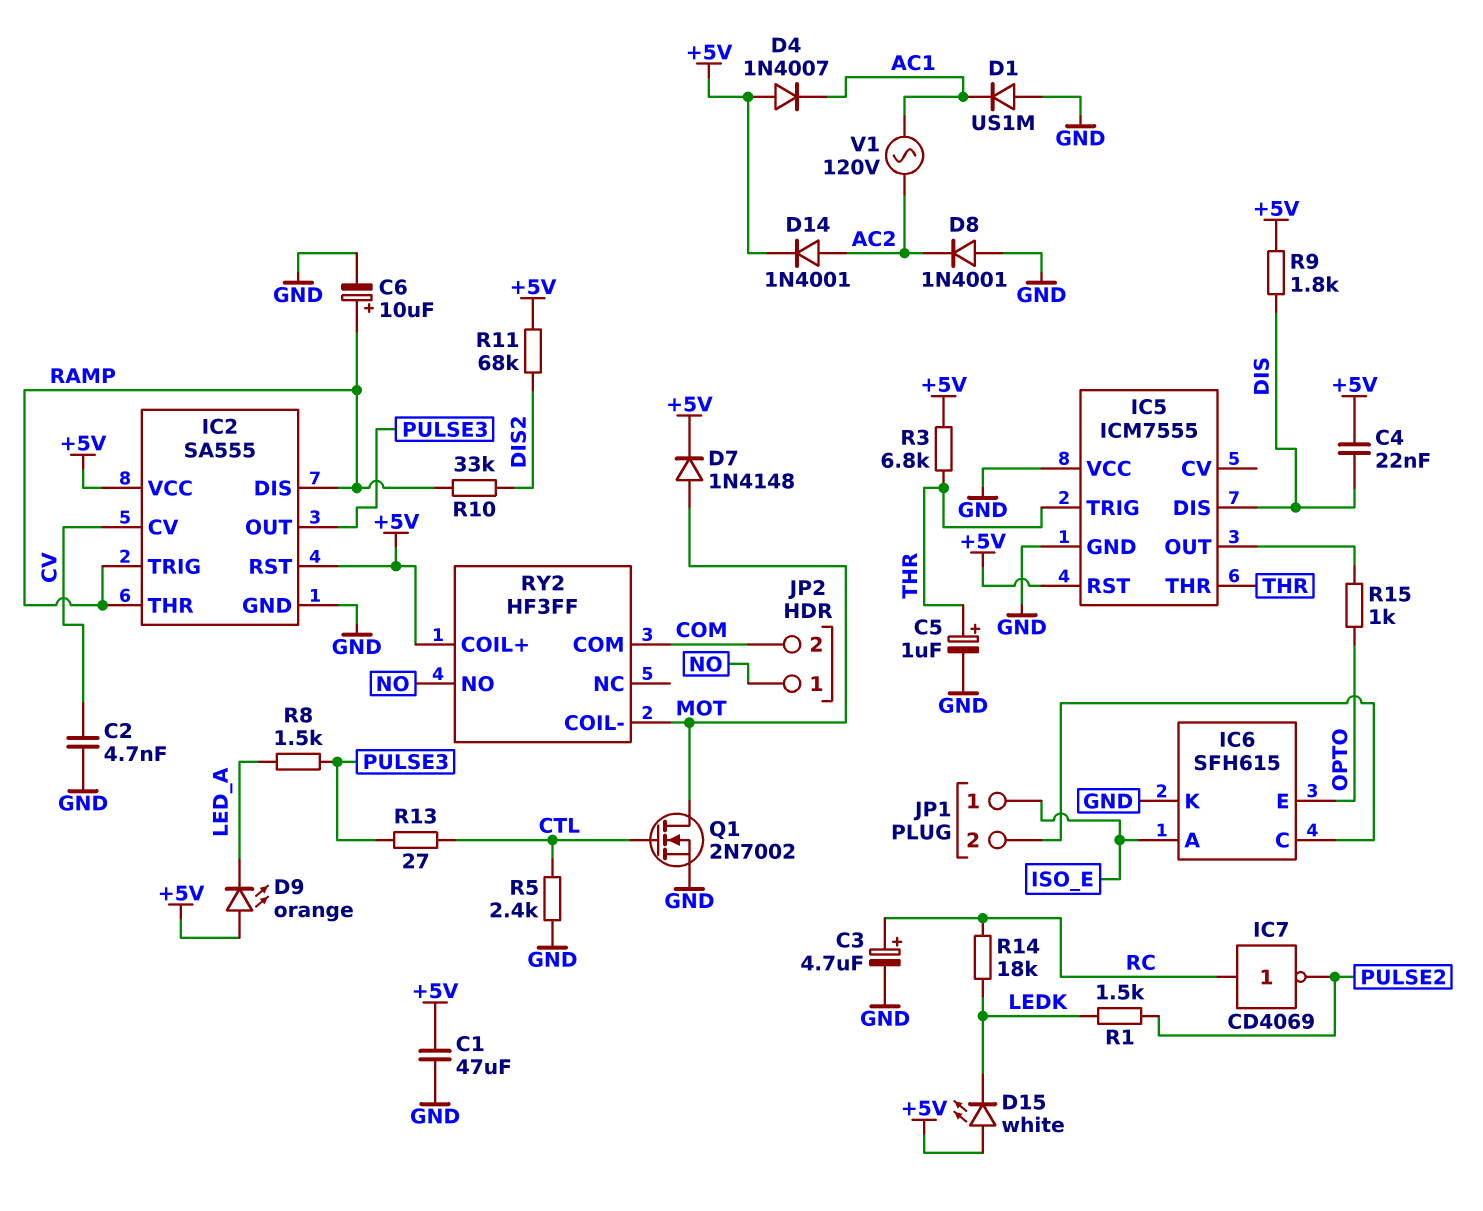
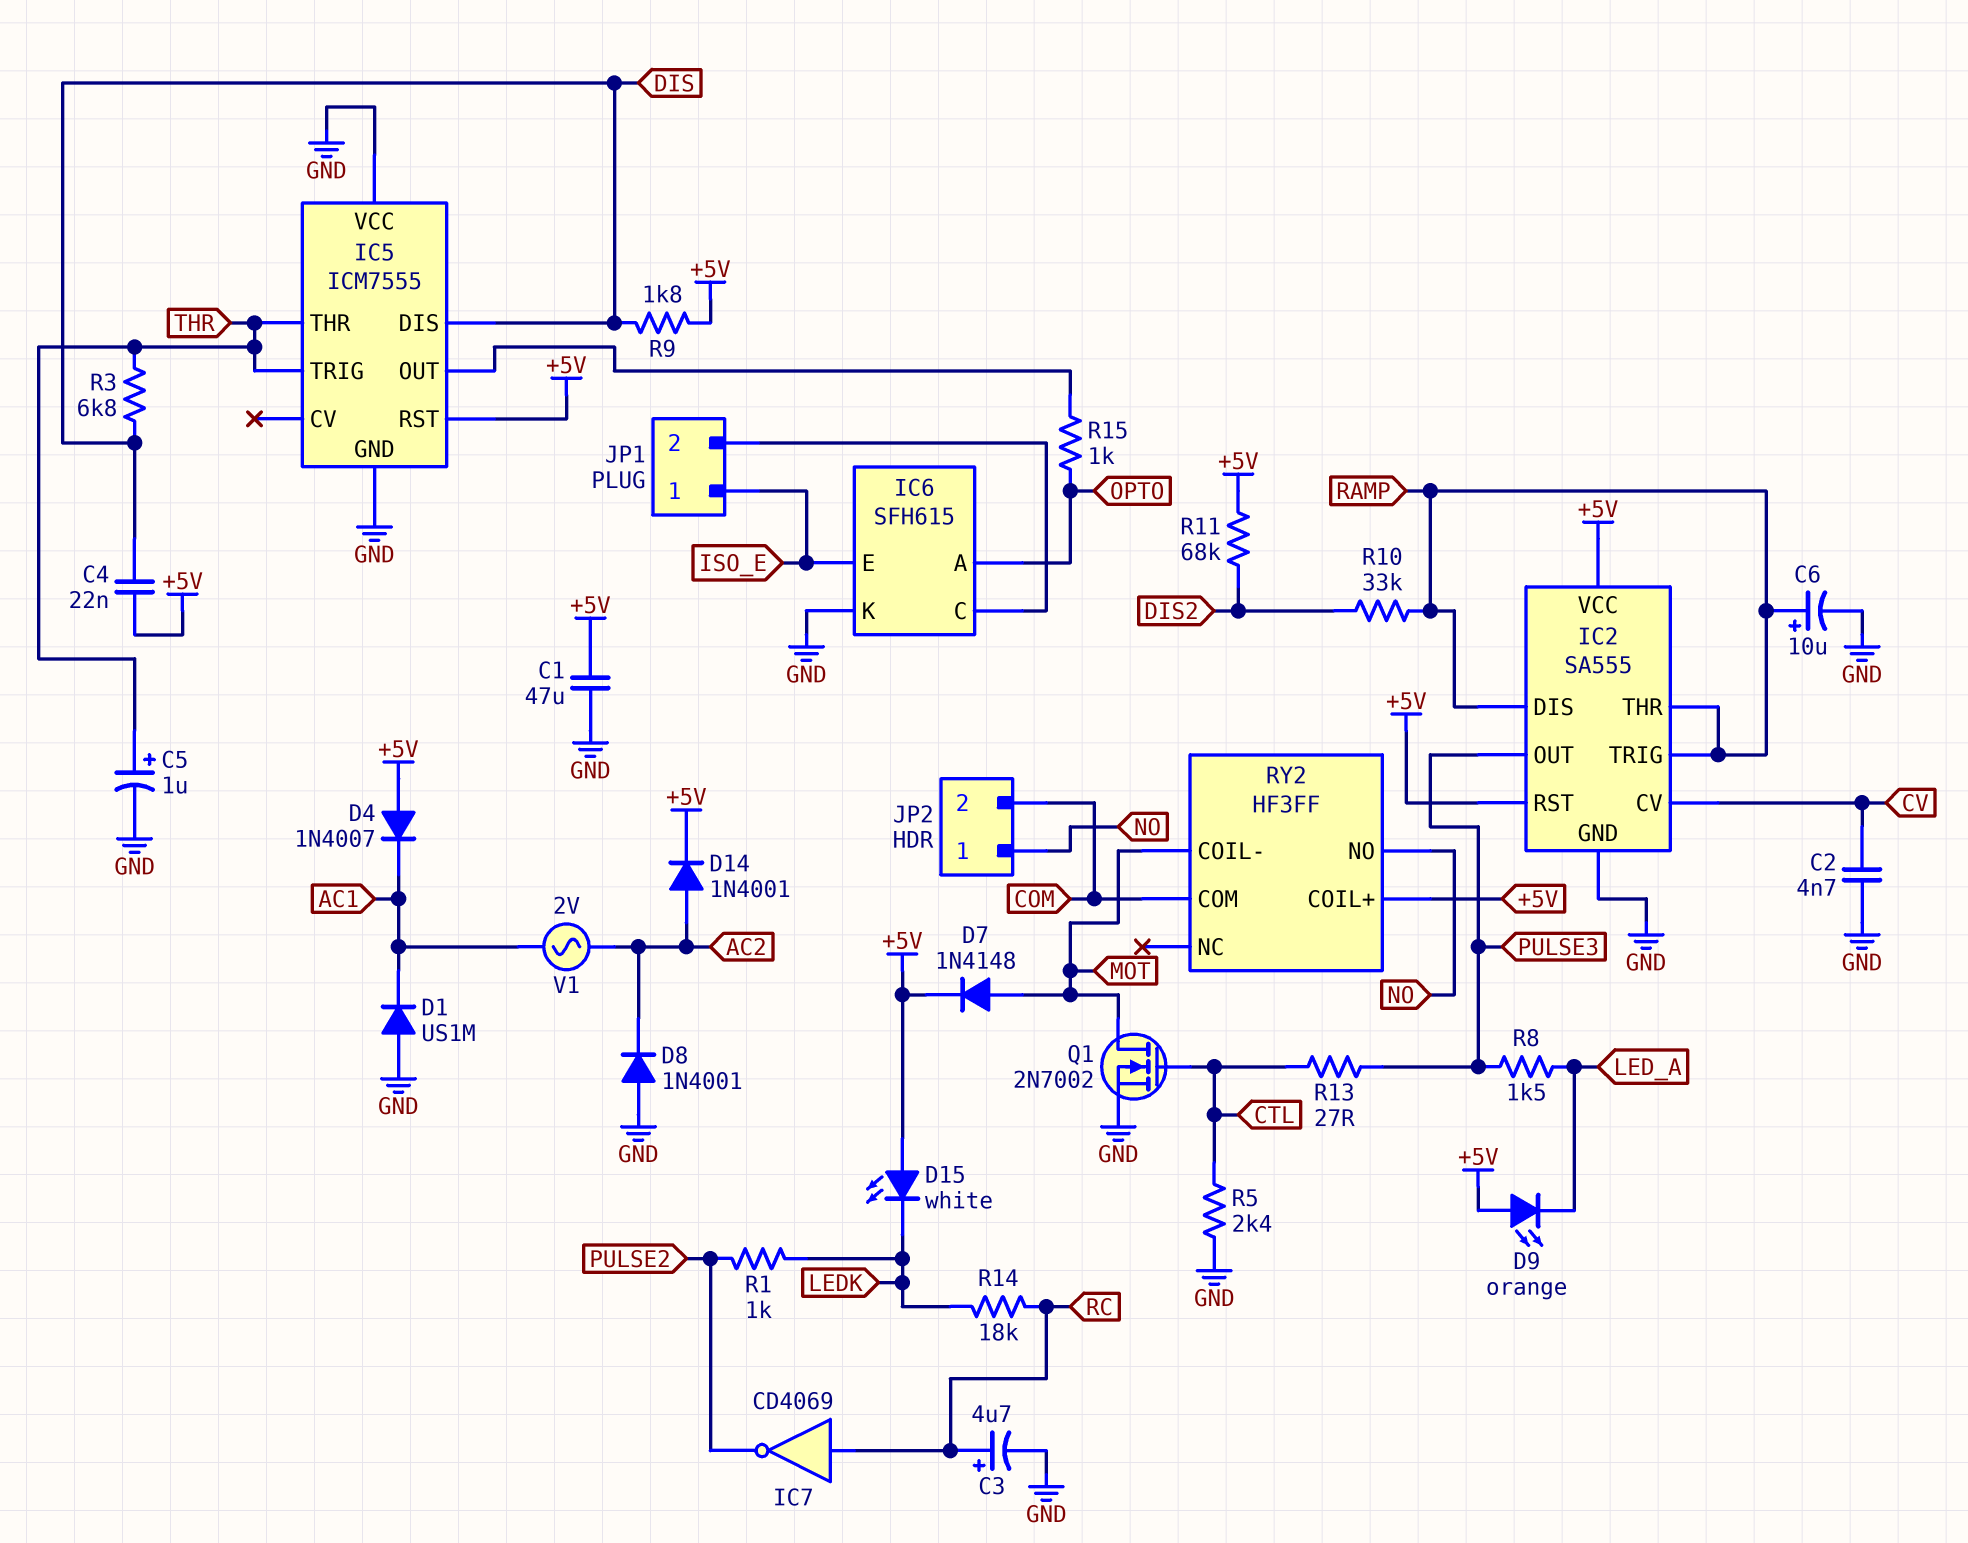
IC6 pin A: ISO_E -> OPTO
IC6 pin E: OPTO -> ISO_E
R1: 1.5k (LEDK, PULSE2) -> 1k (LEDK, PULSE2)
R3: 6.8k (+5V, THR) -> 6.8k (DIS, THR)
V1: AC 120V (AC1, AC2) -> AC 2V (AC1, AC2)

